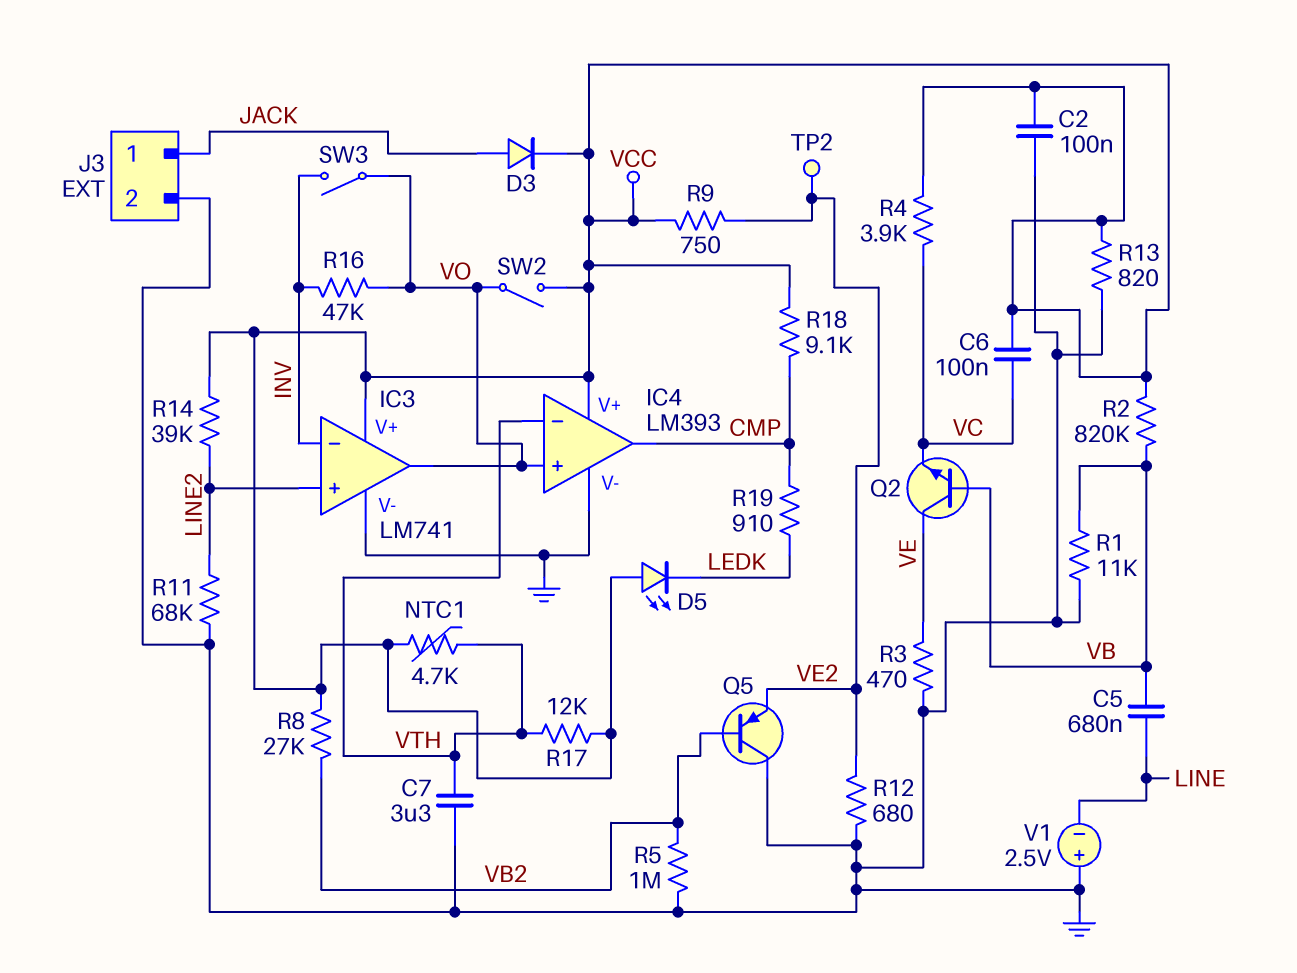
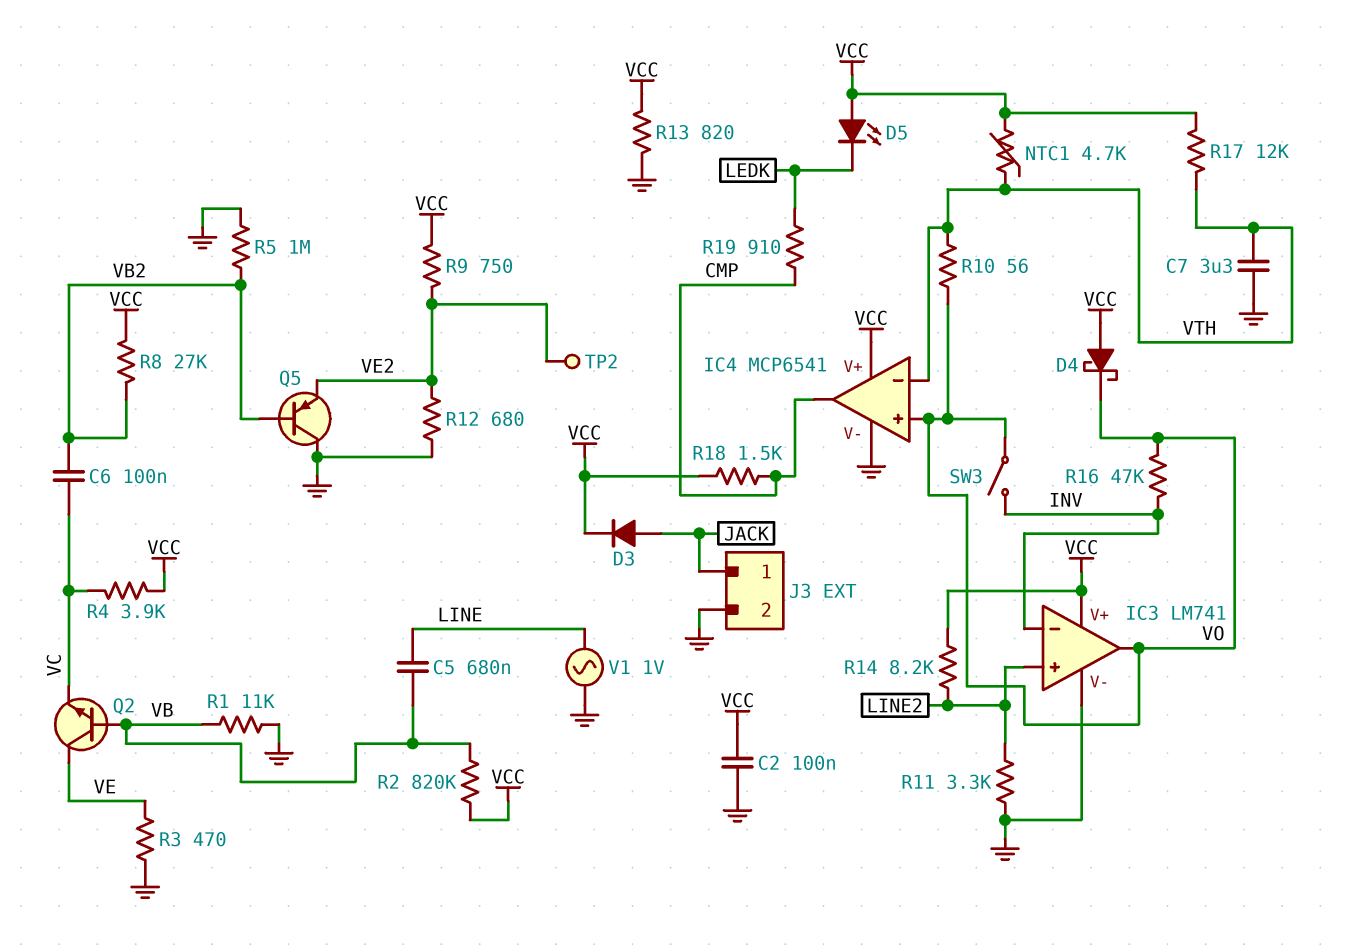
C6: 100nF (VC, VCC) -> 100nF (VB2, VC)
D4: none -> schottky (A VCC, K VO)
IC4: LM393 -> MCP6541
R10: none -> 56 (VO, VTH)
R11: 68k (GND, LINE2) -> 3.3k (GND, LINE2)
R14: 39k (LINE2, VCC) -> 8.2k (LINE2, VCC)
R18: 9.1k (CMP, VCC) -> 1.5k (CMP, VCC)
SW2: switch (VCC, VO) -> none
V1: 2.5V (plus GND, minus LINE) -> AC 1V (GND, LINE)

